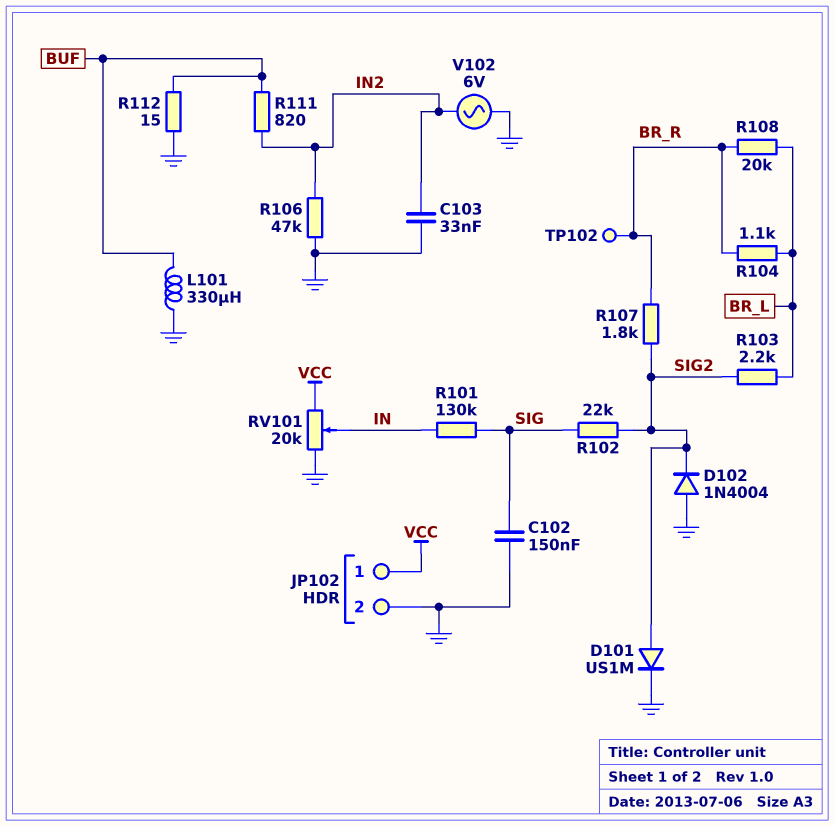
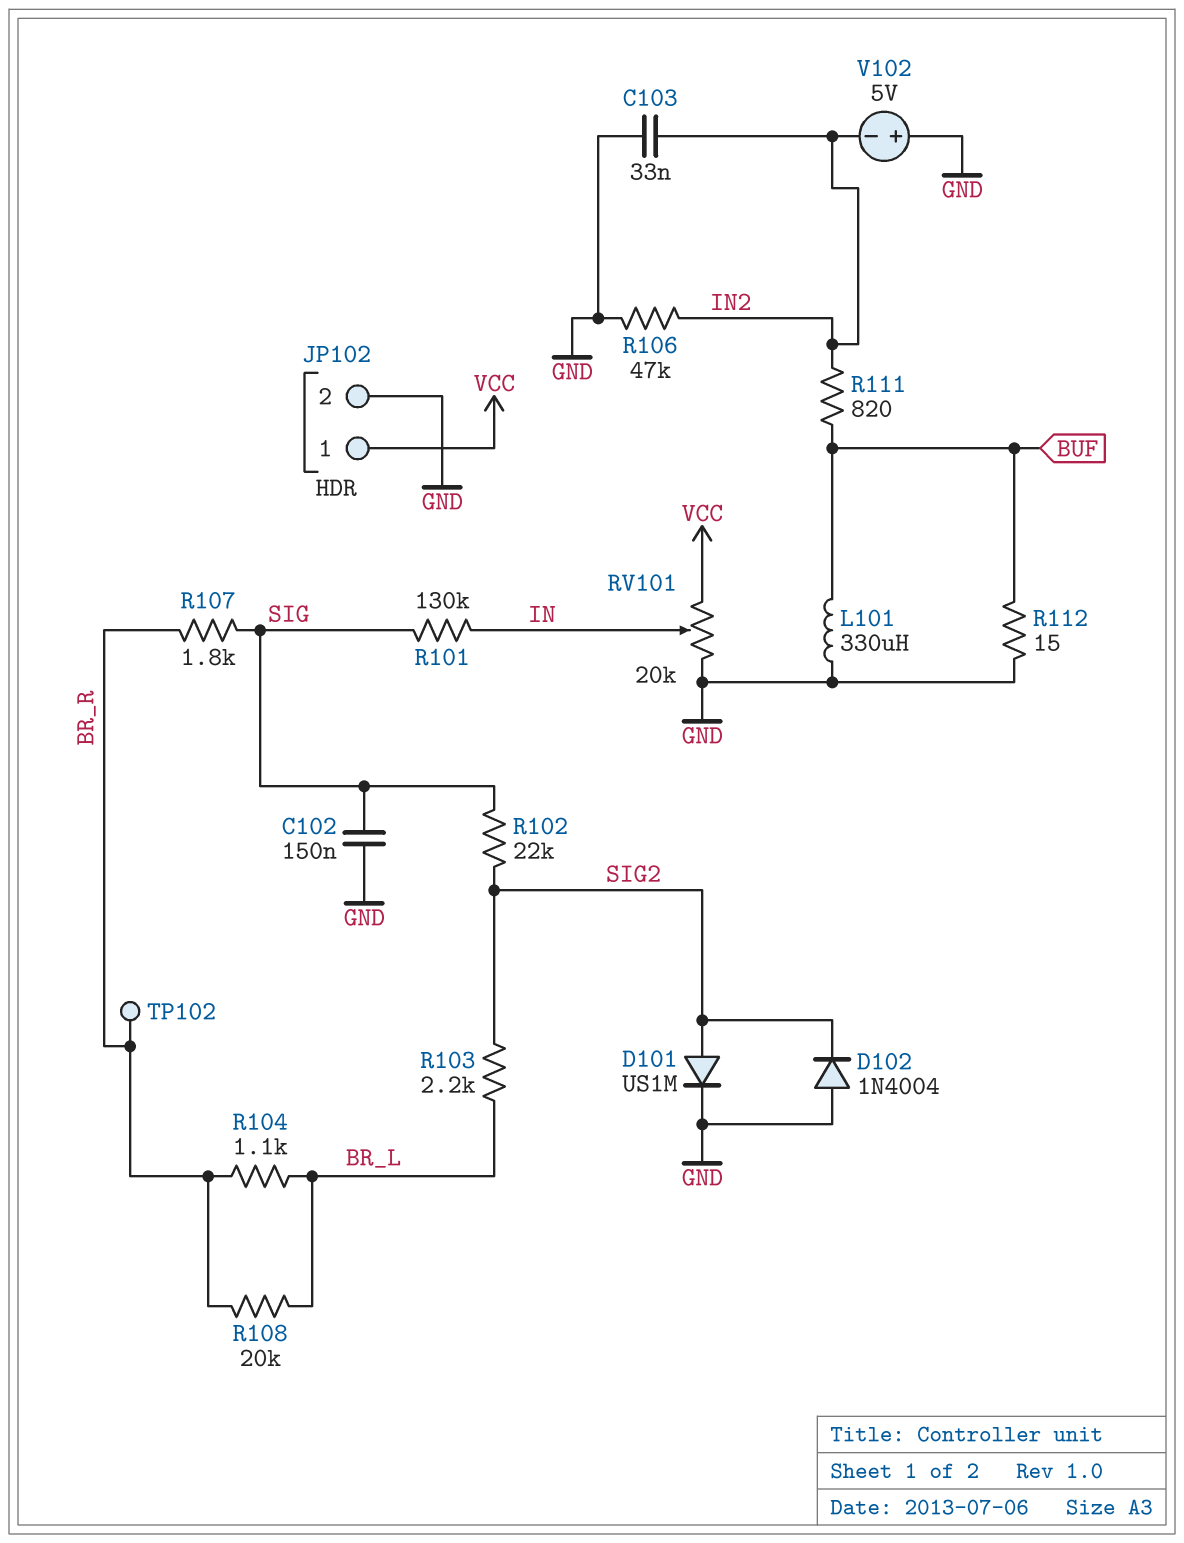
R107: 1.8k (BR_R, SIG2) -> 1.8k (BR_R, SIG)
V102: AC 6V (GND, IN2) -> 5V (plus GND, minus IN2)

